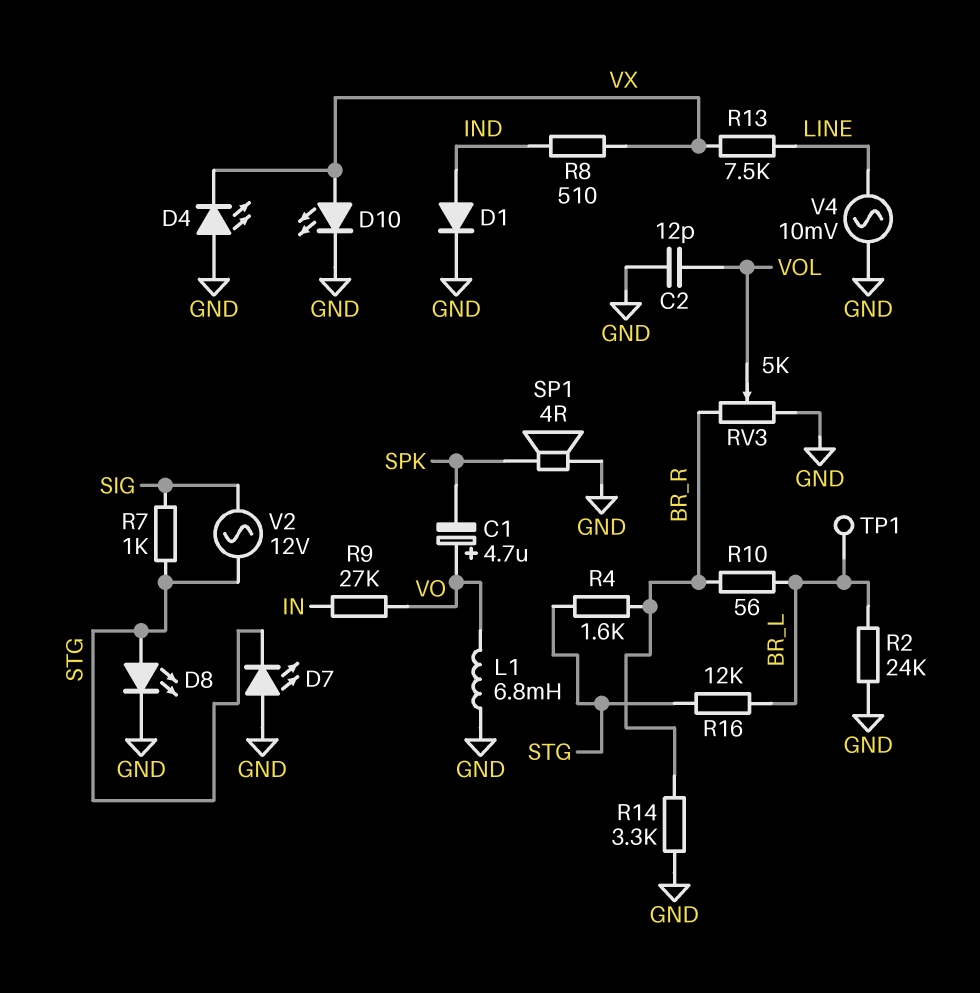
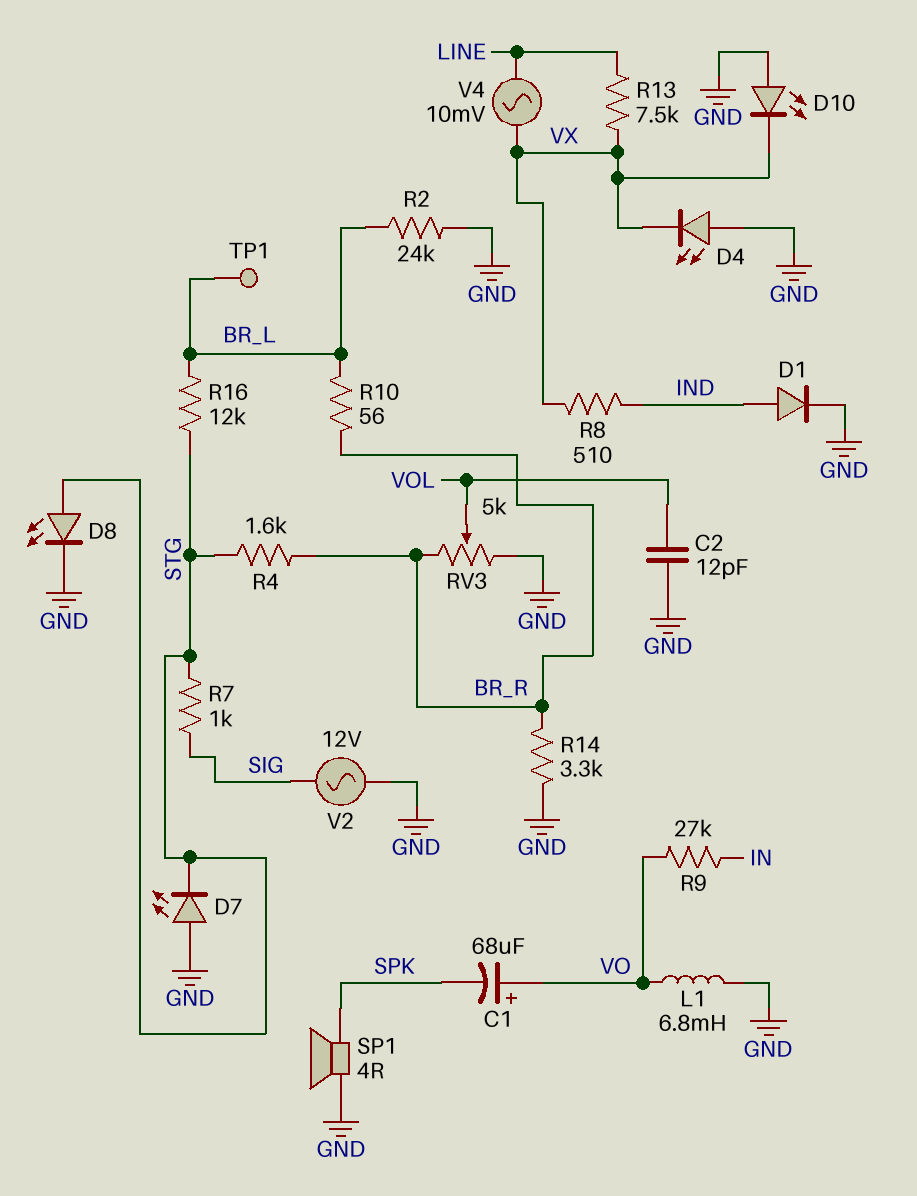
C1: 4.7uF (plus VO, minus SPK) -> 68uF (plus VO, minus SPK)
D10: LED (A VX, K GND) -> LED (A GND, K VX)
V2: AC 12V (SIG, STG) -> AC 12V (GND, SIG)
V4: AC 10mV (GND, LINE) -> AC 10mV (LINE, VX)

